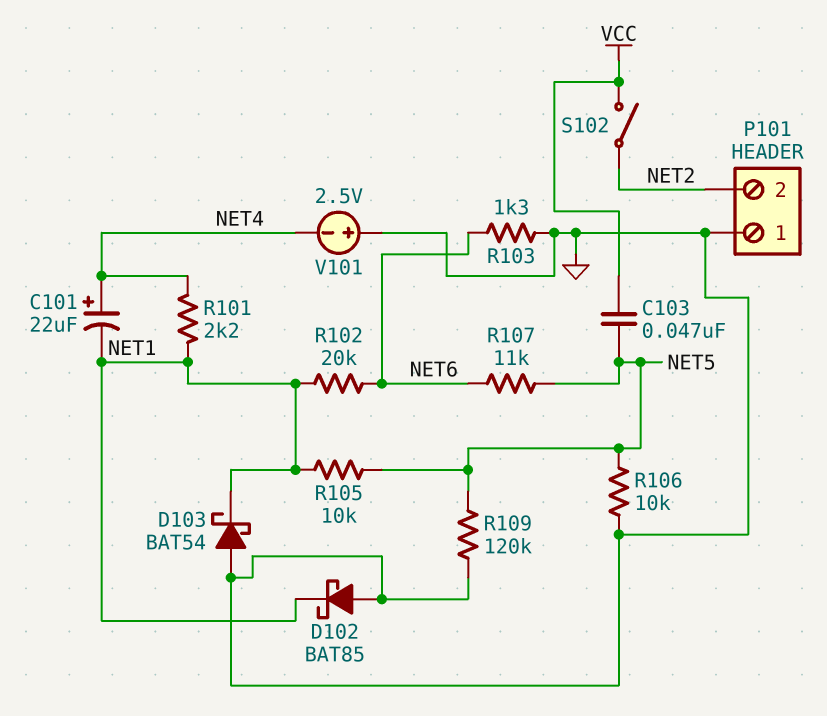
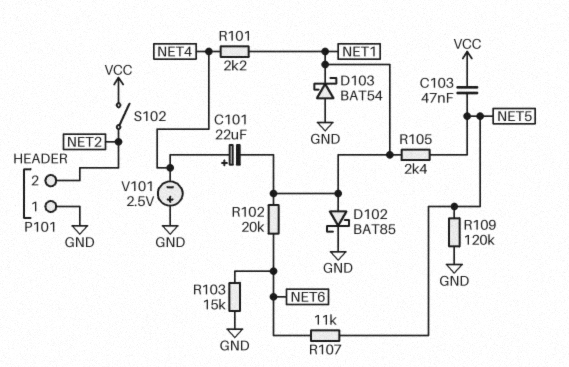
D102: schottky BAT85 (A GND, K NET1) -> schottky BAT85 (A NET1, K GND)
R103: 1.3k (GND, NET6) -> 15k (GND, NET6)
R105: 10k (NET1, NET5) -> 2.4k (NET1, NET5)
R106: 10k (GND, NET5) -> none

